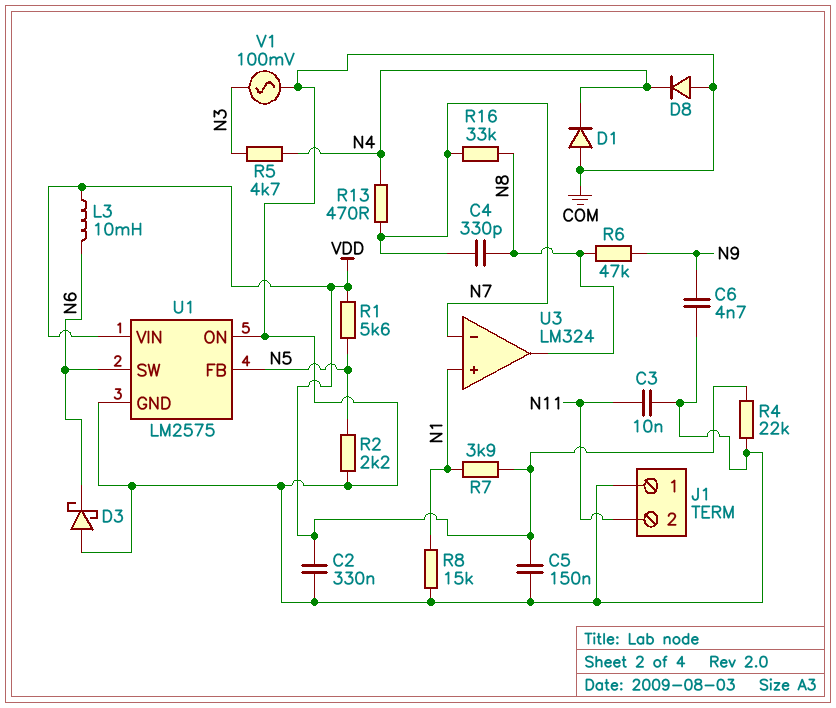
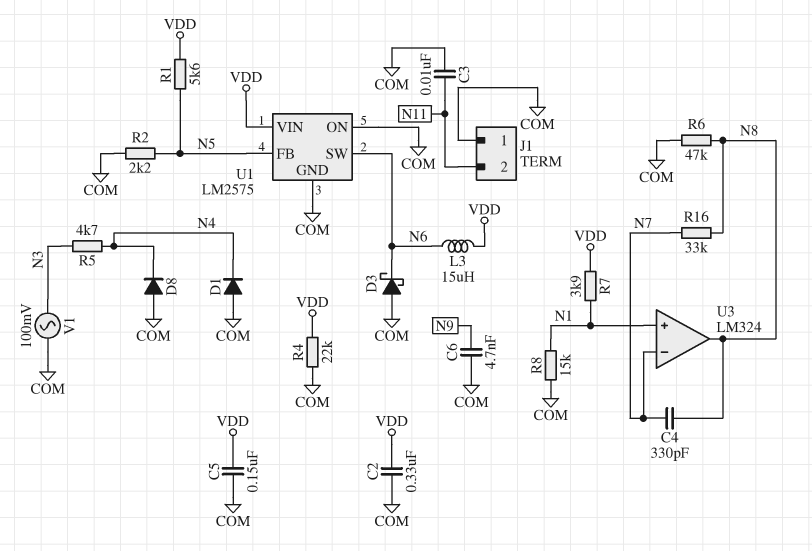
L3: 10mH (N6, VDD) -> 15uH (N6, VDD)
R6: 47k (N8, N9) -> 47k (COM, N8)
R13: 470 (N4, N7) -> none

